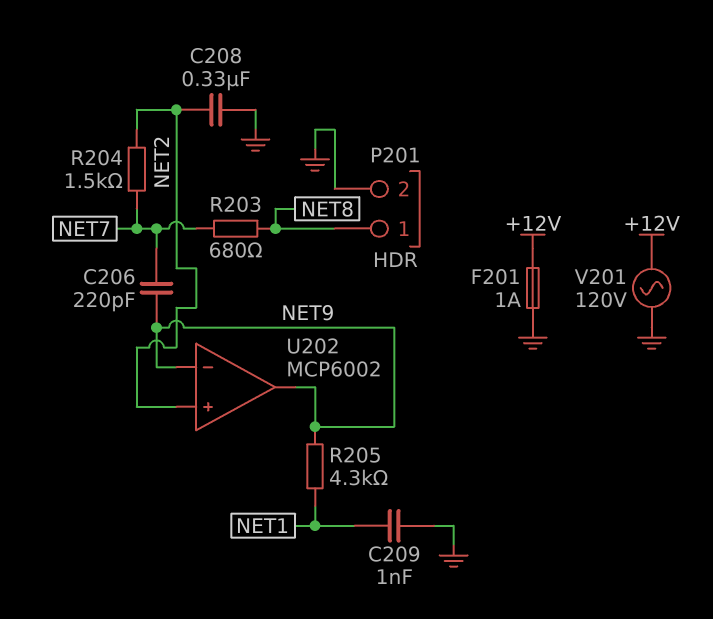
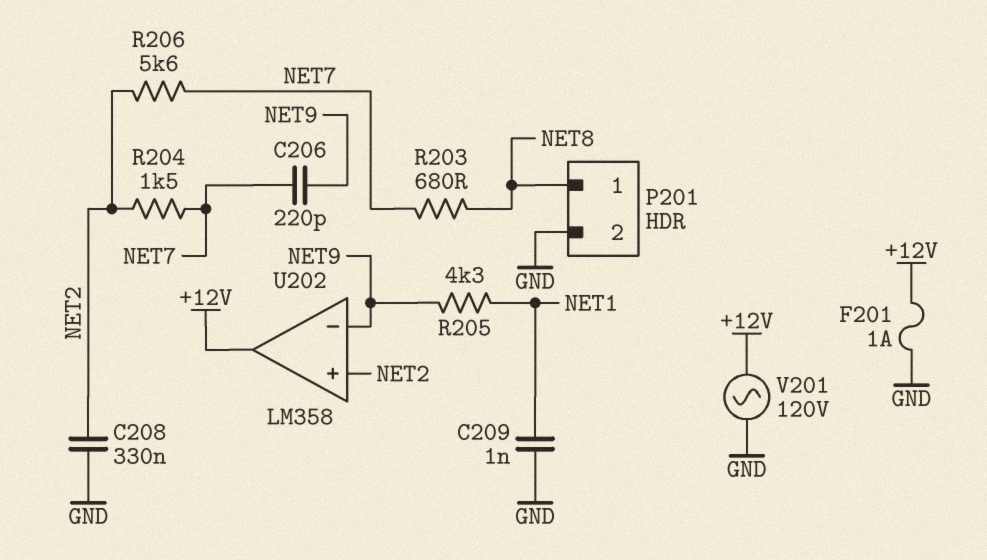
R206: none -> 5.6k (NET2, NET7)
U202: MCP6002 -> LM358
U202 pin out: NET9 -> +12V

